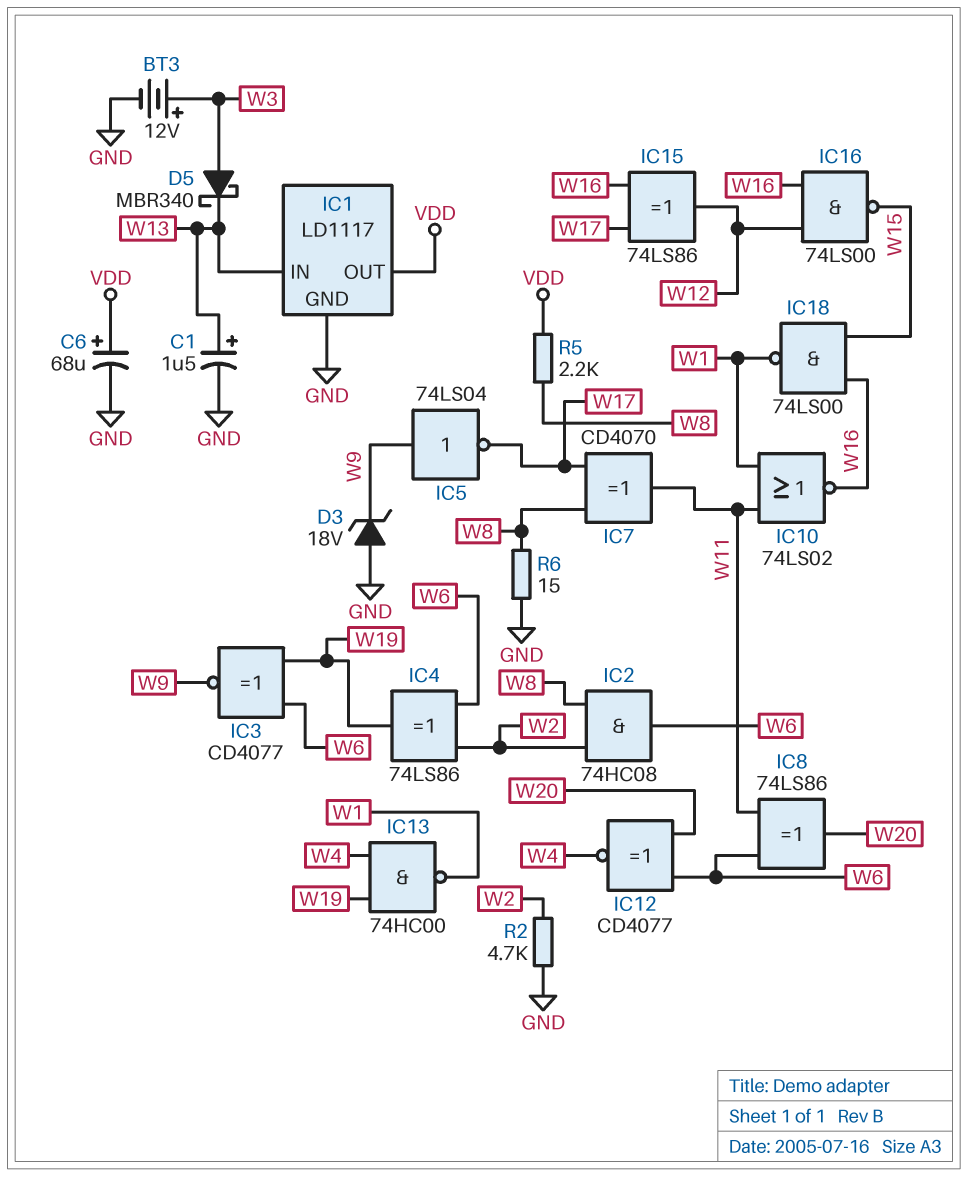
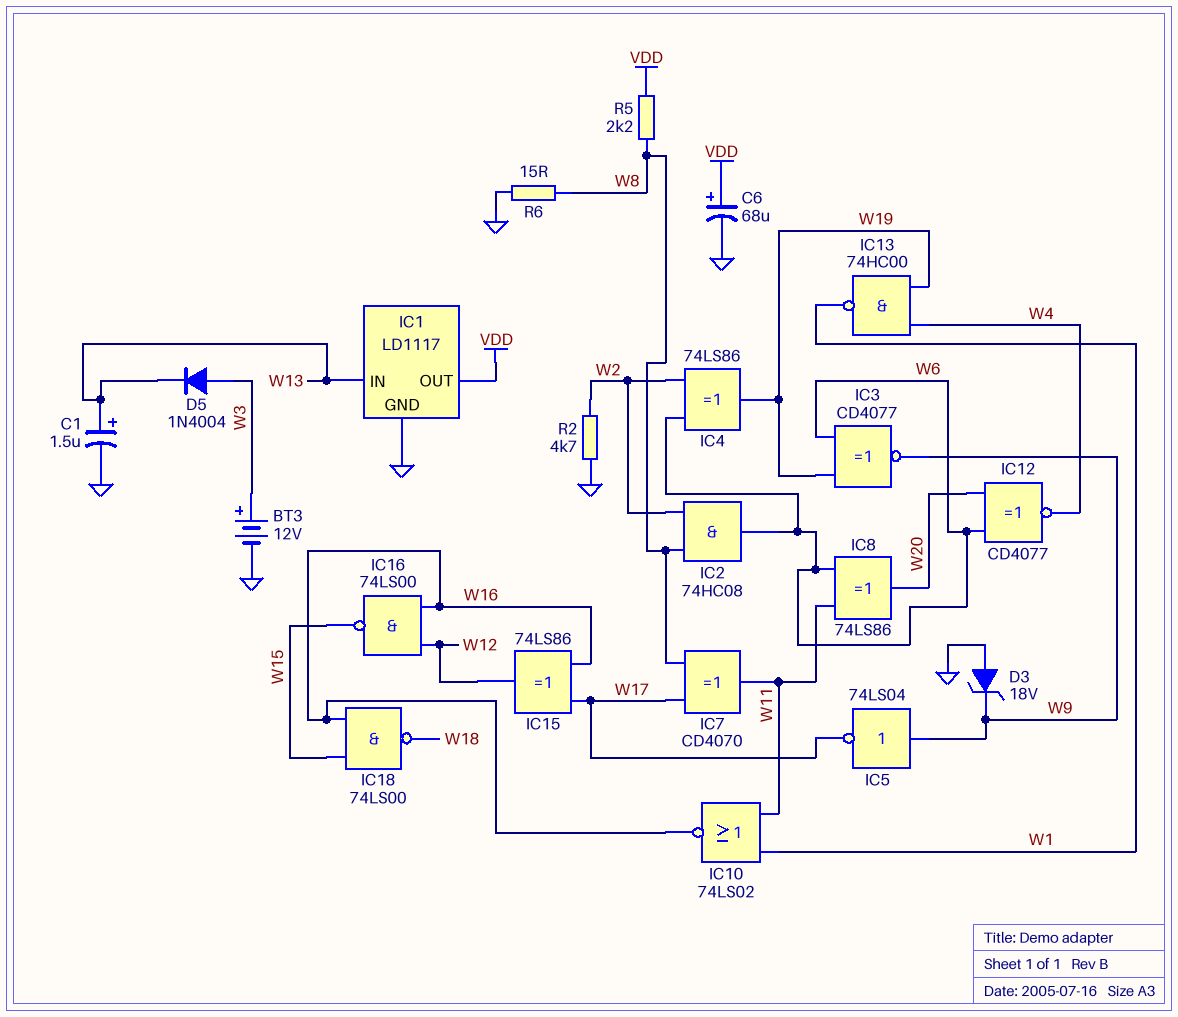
D5: schottky MBR340 (A W3, K W13) -> diode 1N4004 (A W3, K W13)
IC18: NAND 74LS00 (in W15, in W16, out W1) -> NAND 74LS00 (in W15, in W16, out W18)

